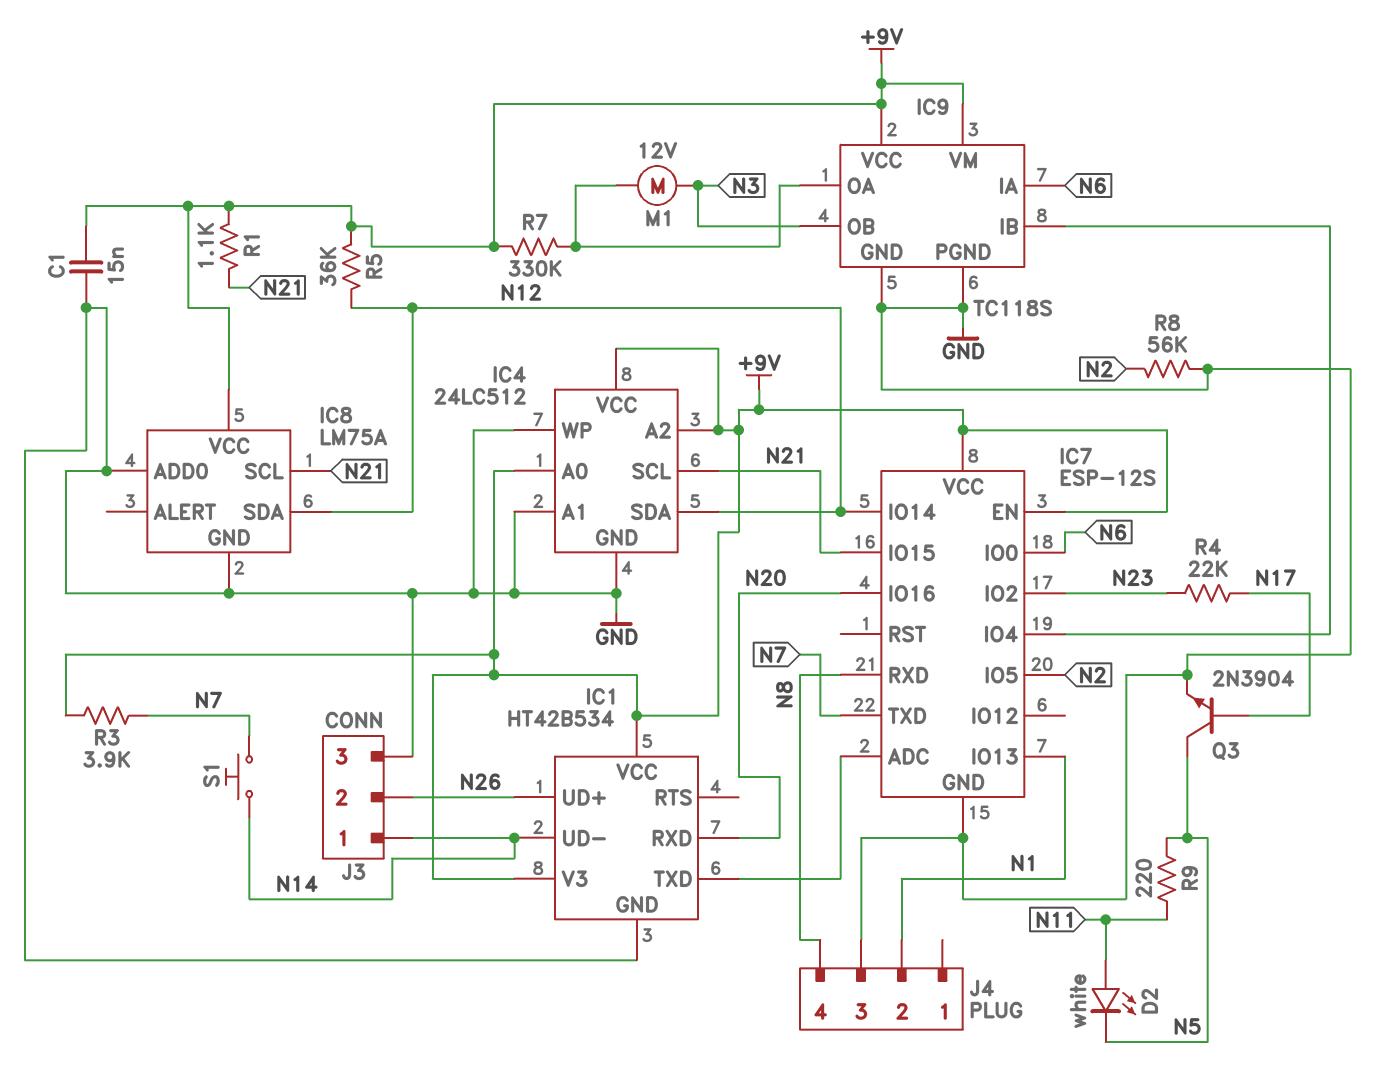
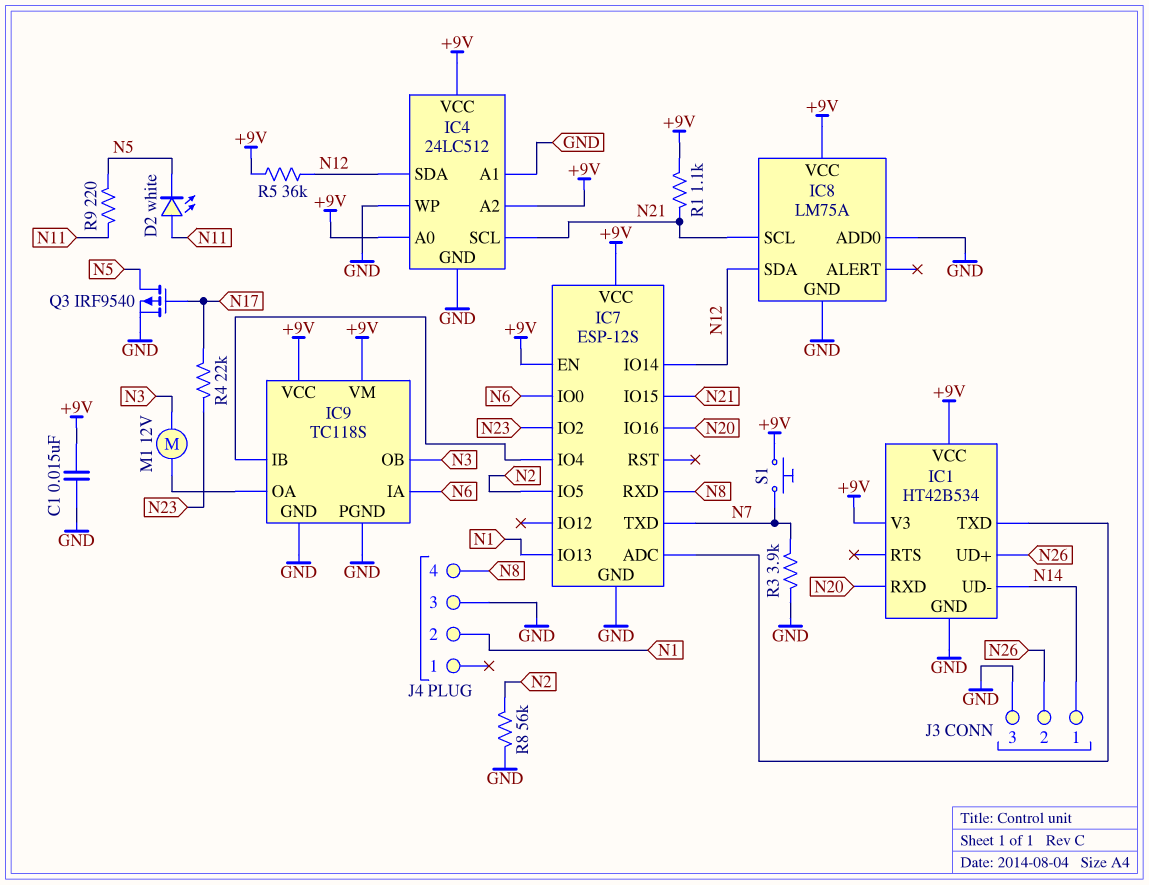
Q3: NPN 2N3904 (B N17, C N5, E GND) -> PMOS IRF9540 (G N17, D N5, S GND)
R3: 3.9k (+9V, N7) -> 3.9k (GND, N7)
R7: 330k (+9V, IC9/OA) -> none
S1: button (N7, N14) -> button (+9V, N7)

